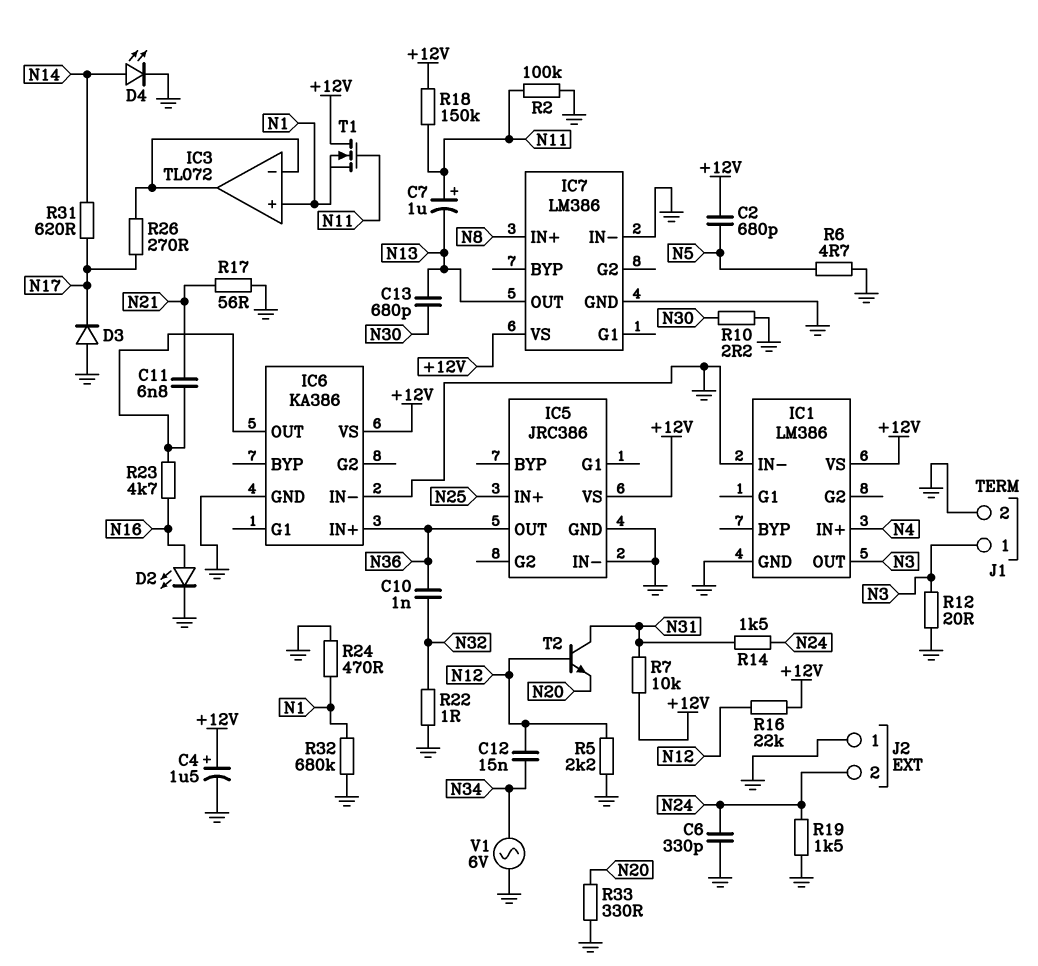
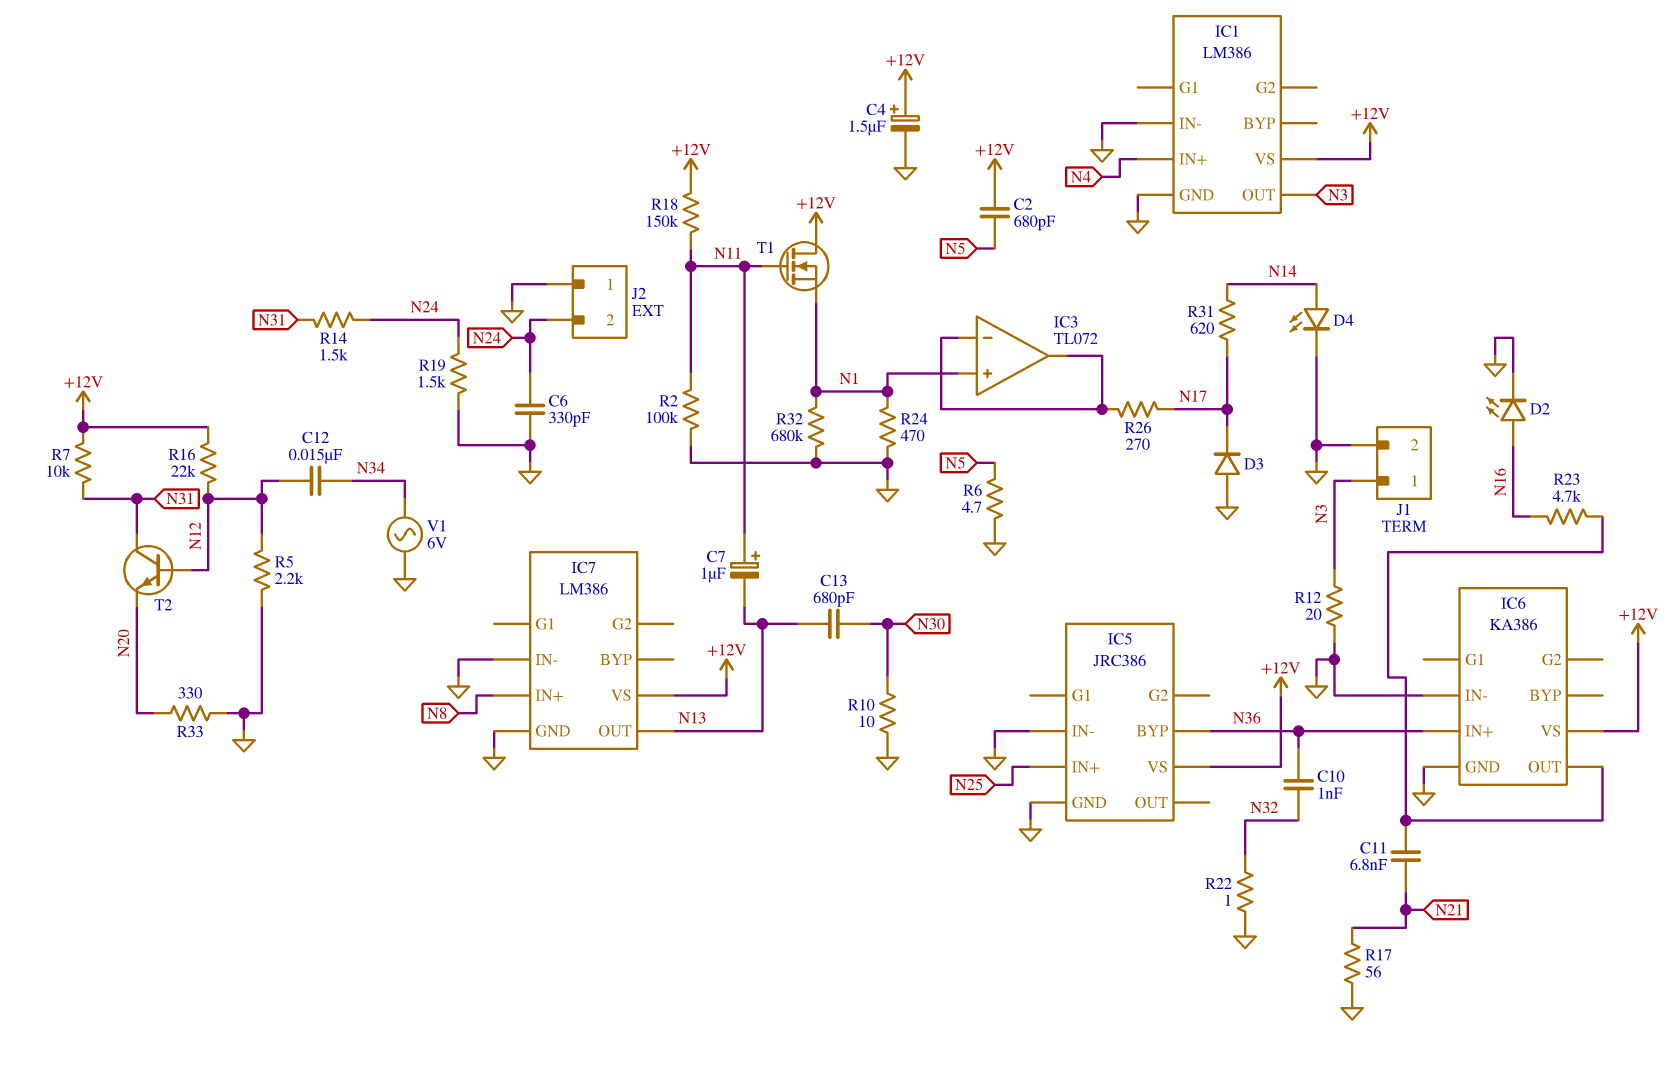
IC5 pin BYP: none -> N36
IC5 pin OUT: N36 -> none
R10: 2.2 (GND, N30) -> 10 (GND, N30)

